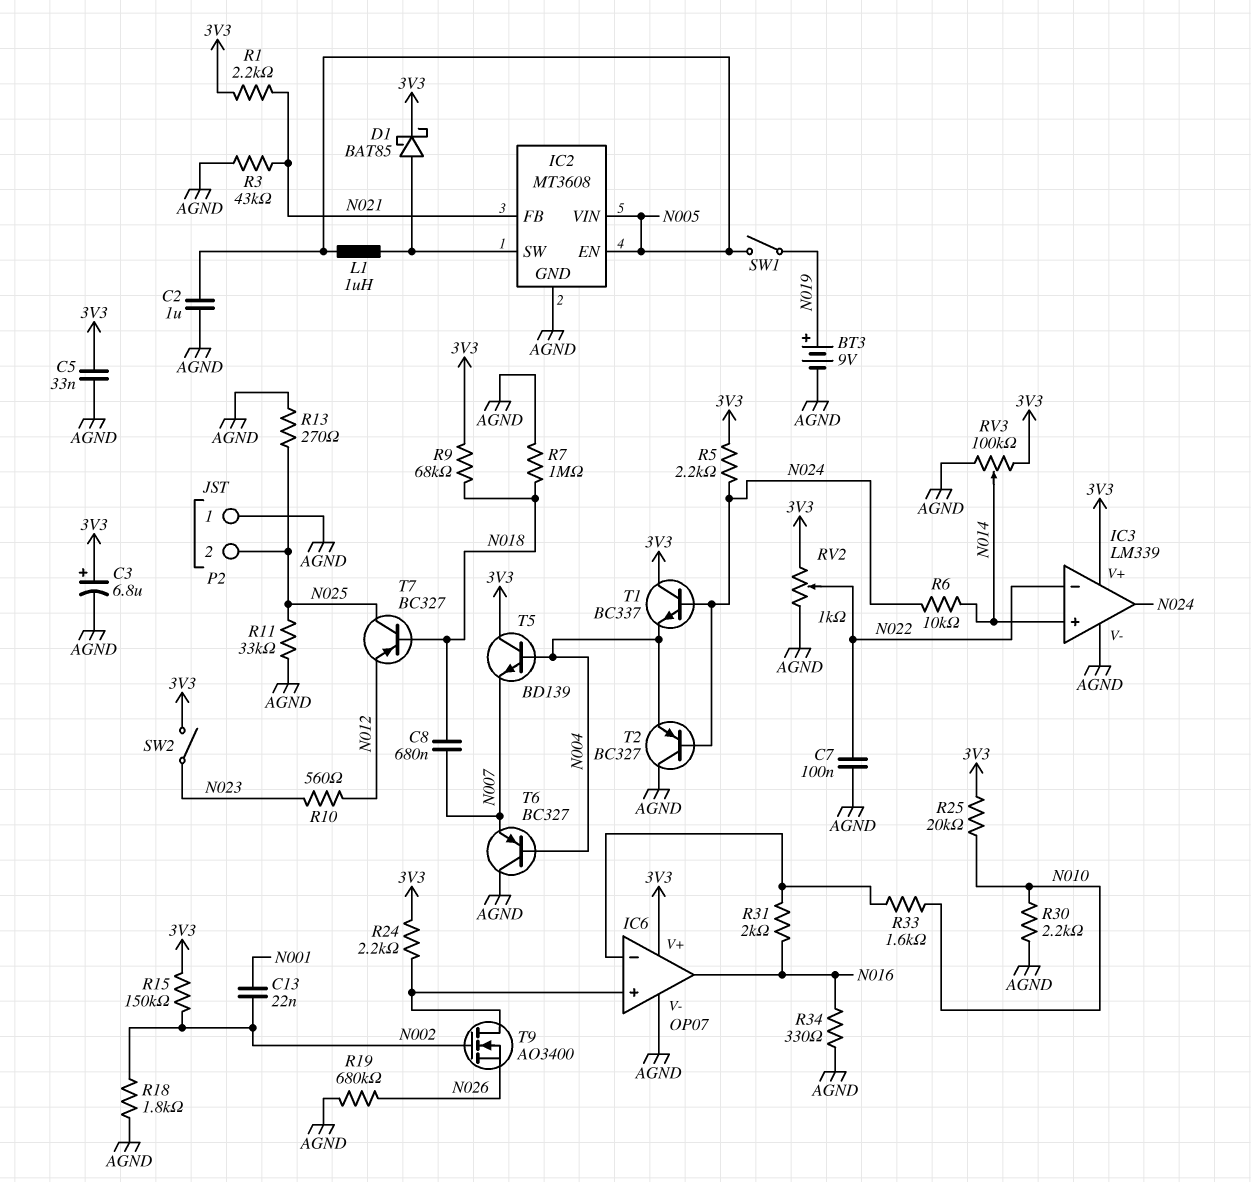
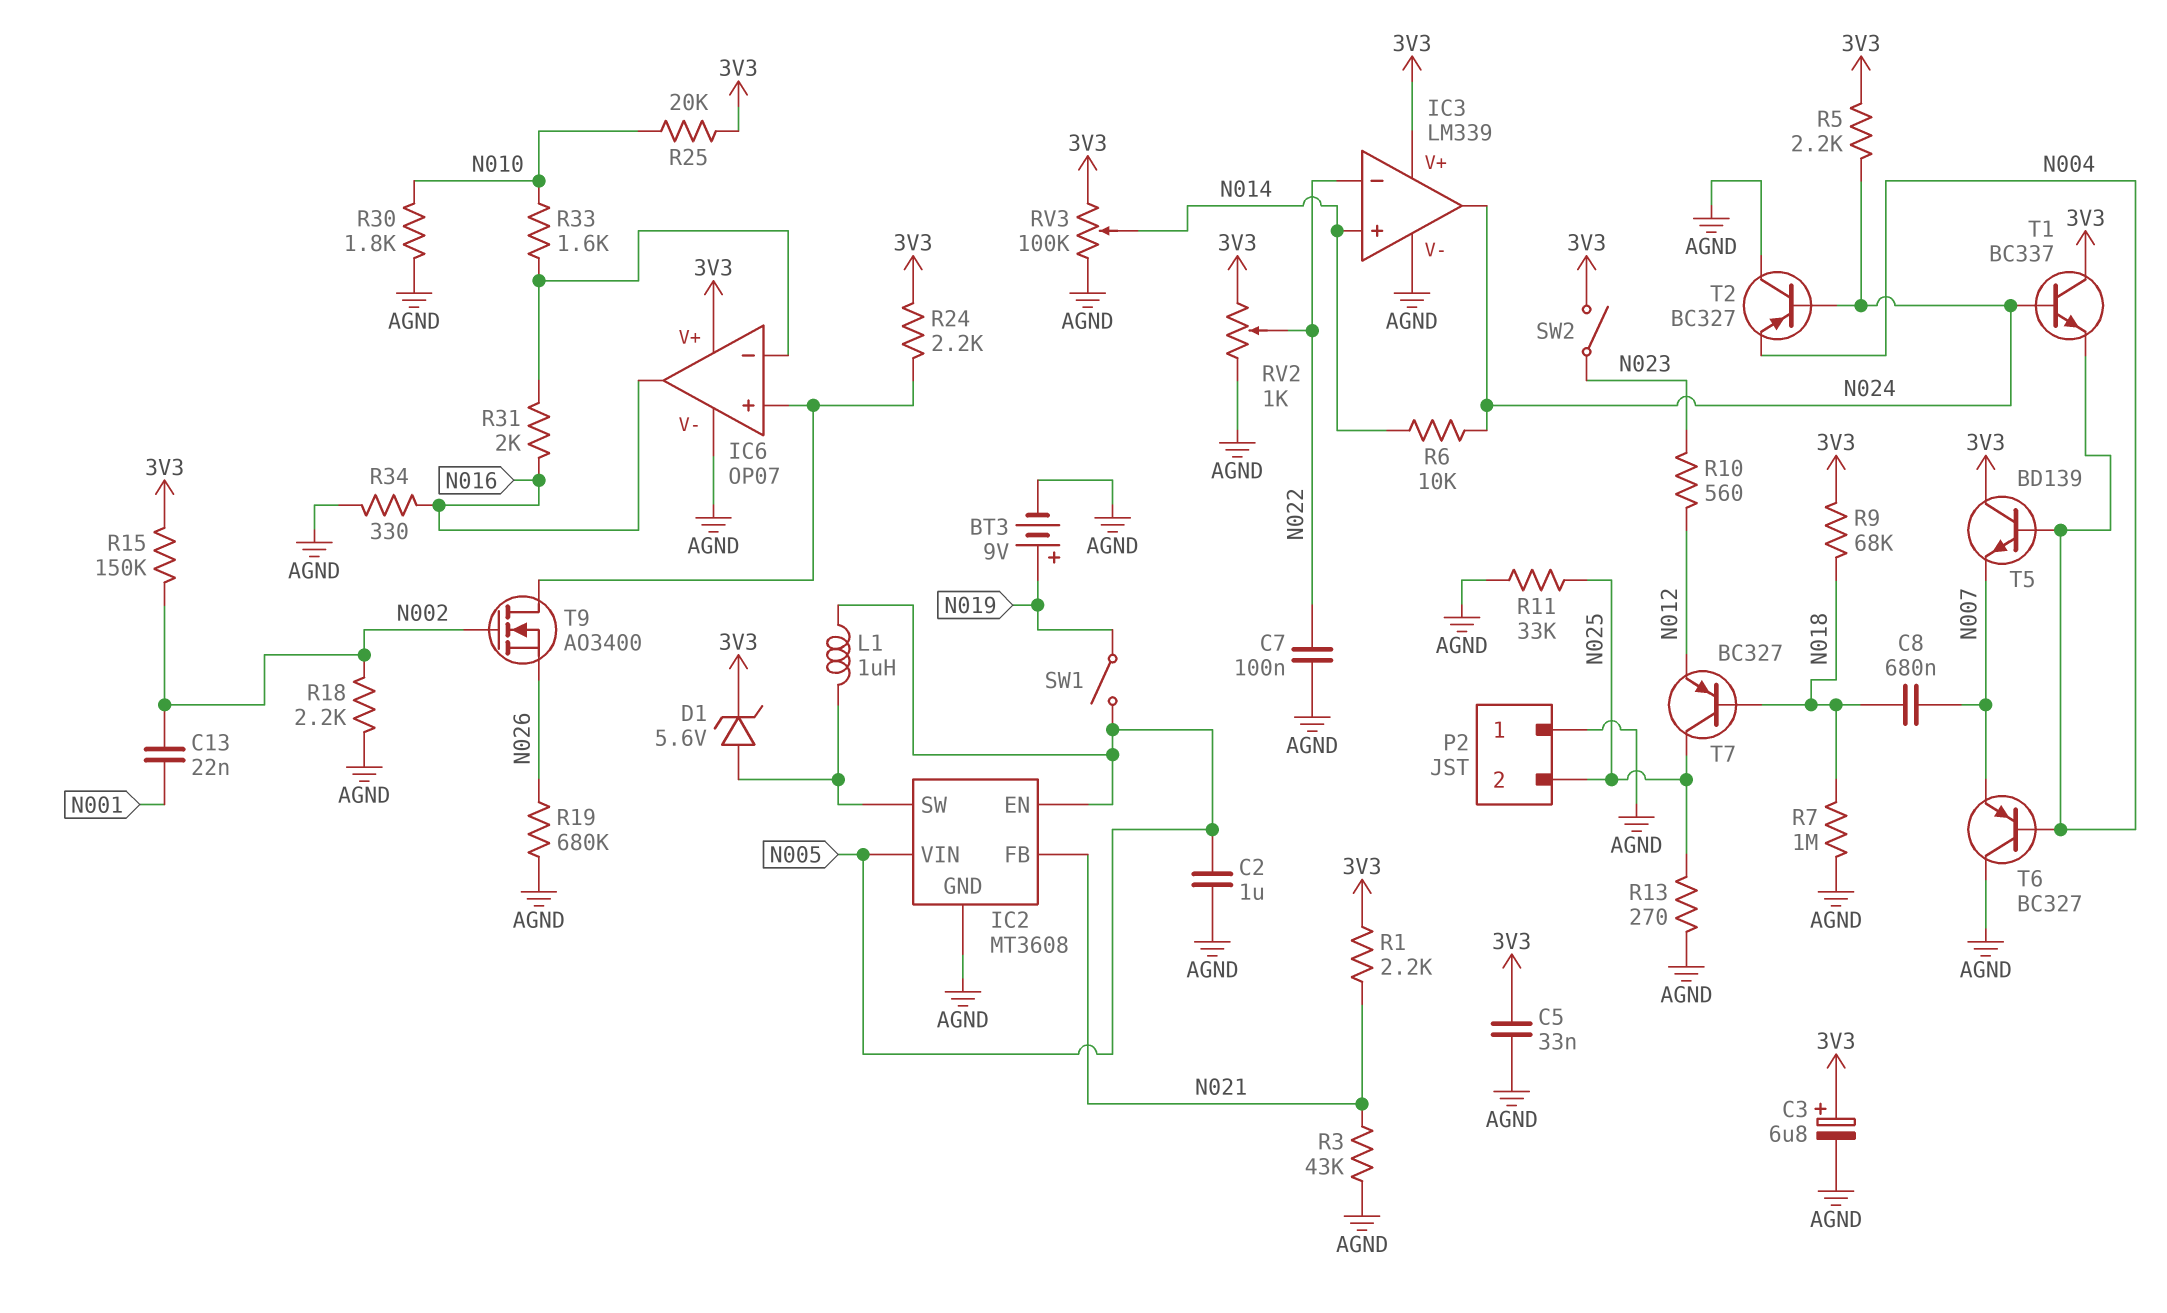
D1: schottky BAT85 (A IC2/SW, K 3V3) -> zener 5.6V (A IC2/SW, K 3V3)
R18: 1.8k (AGND, N002) -> 2.2k (AGND, N002)
R30: 2.2k (AGND, N010) -> 1.8k (AGND, N010)

